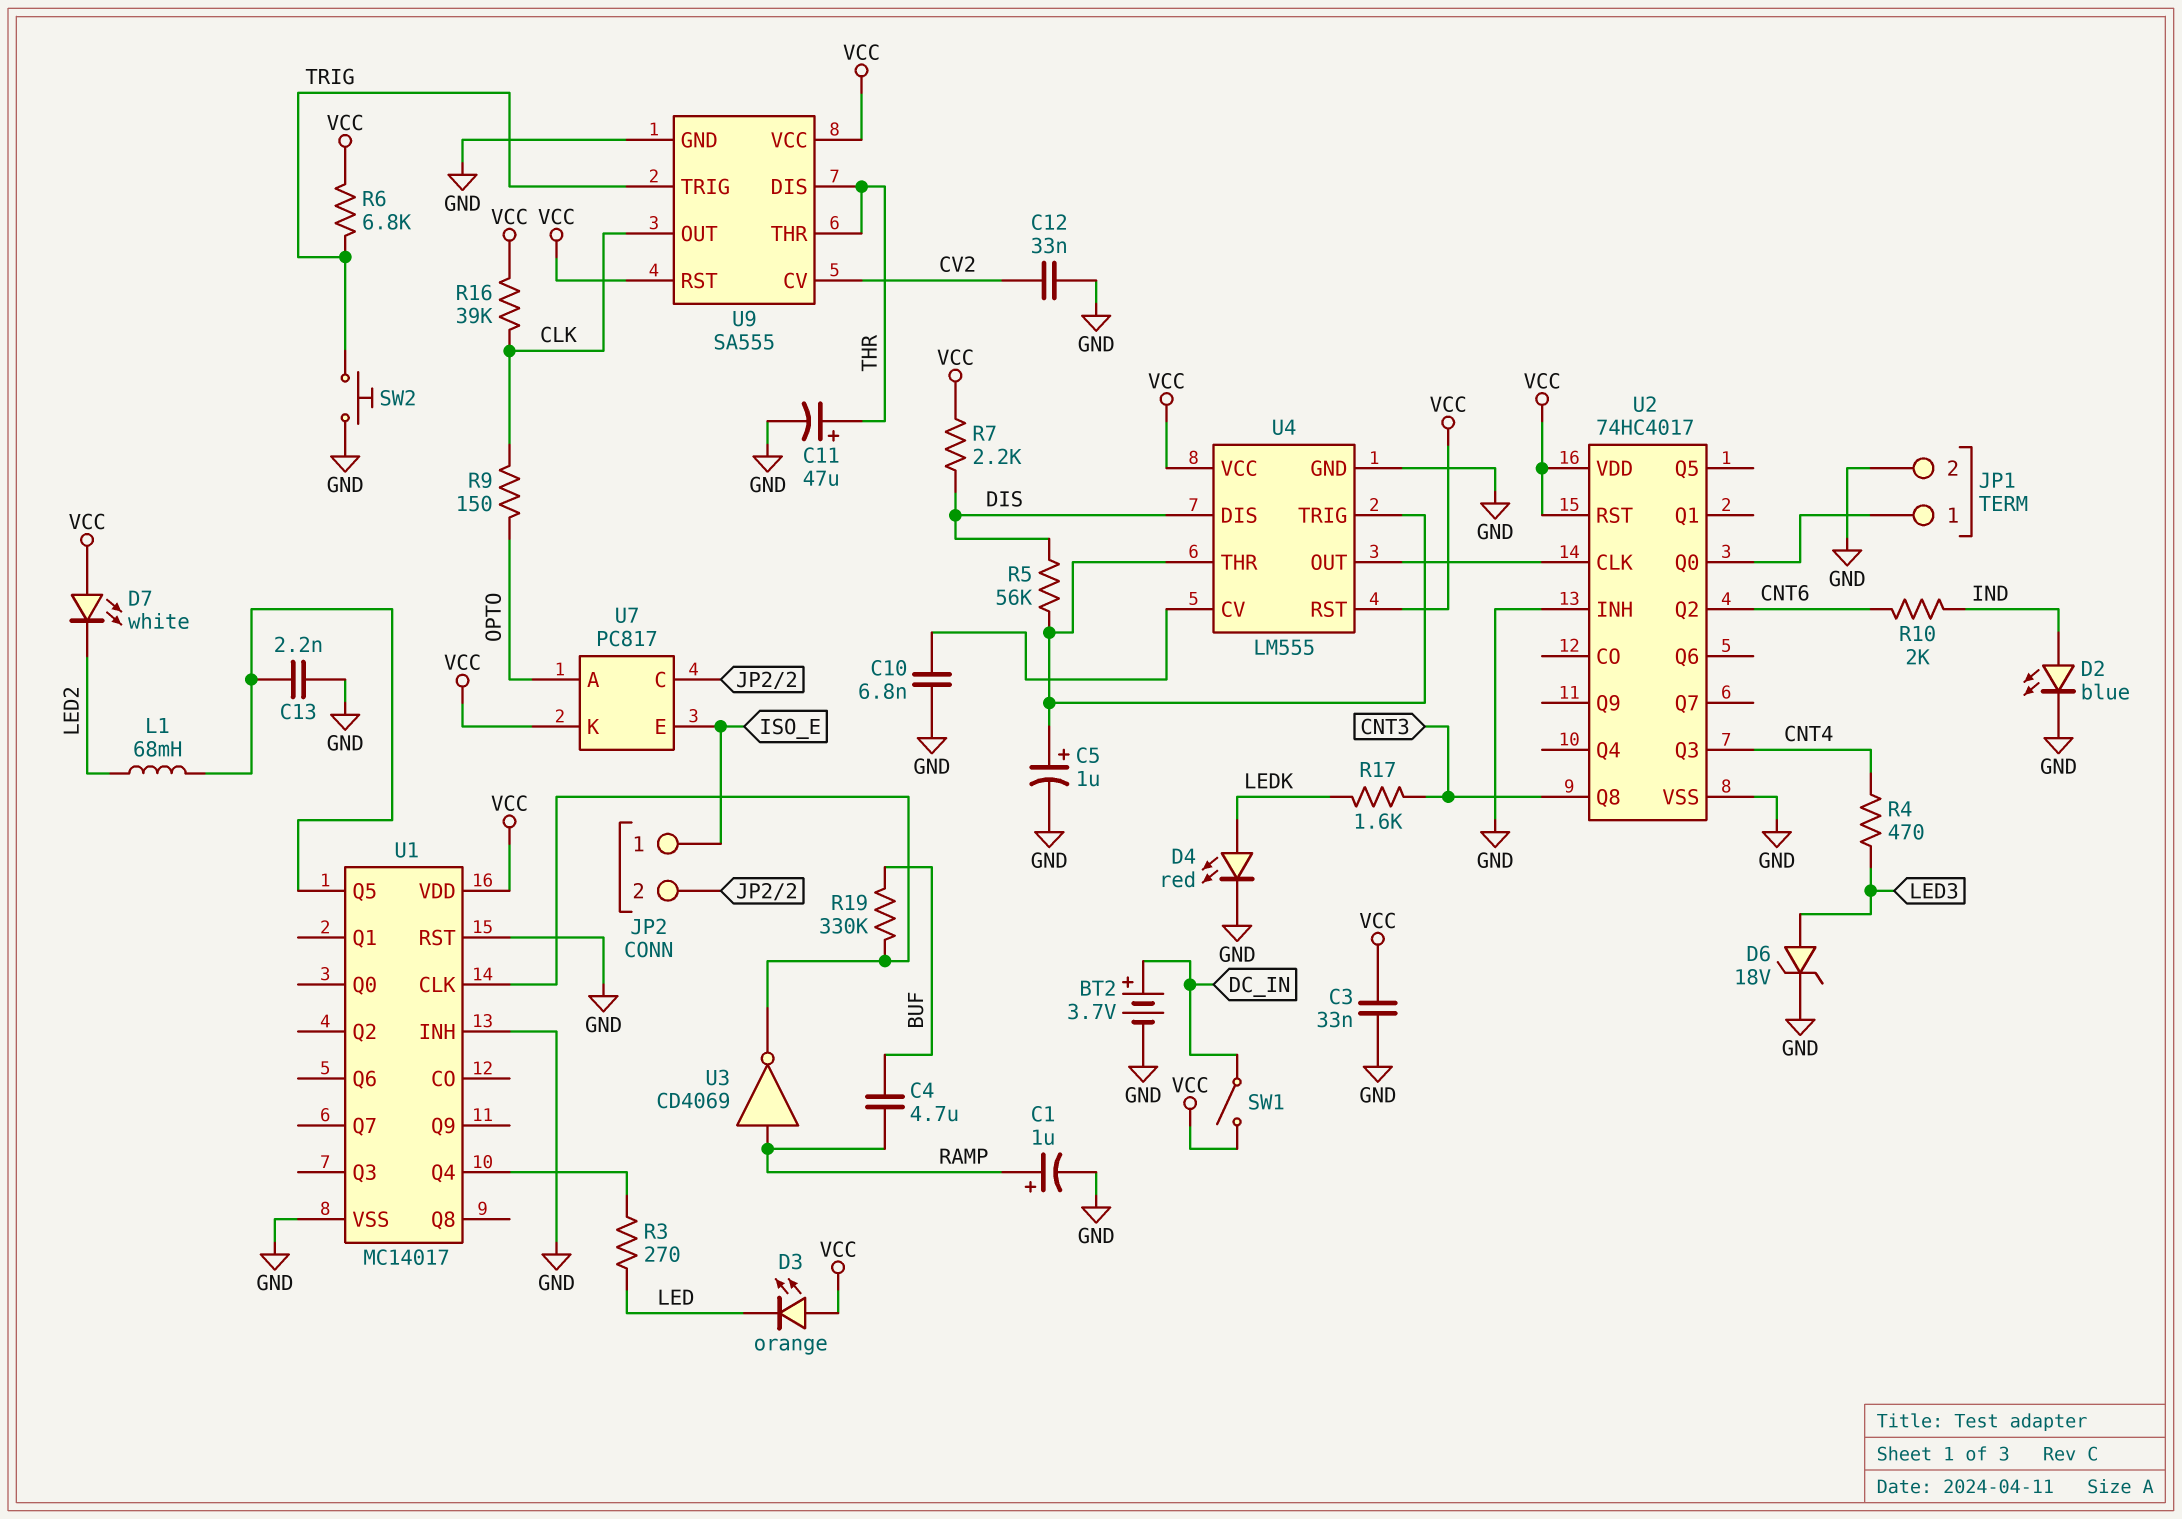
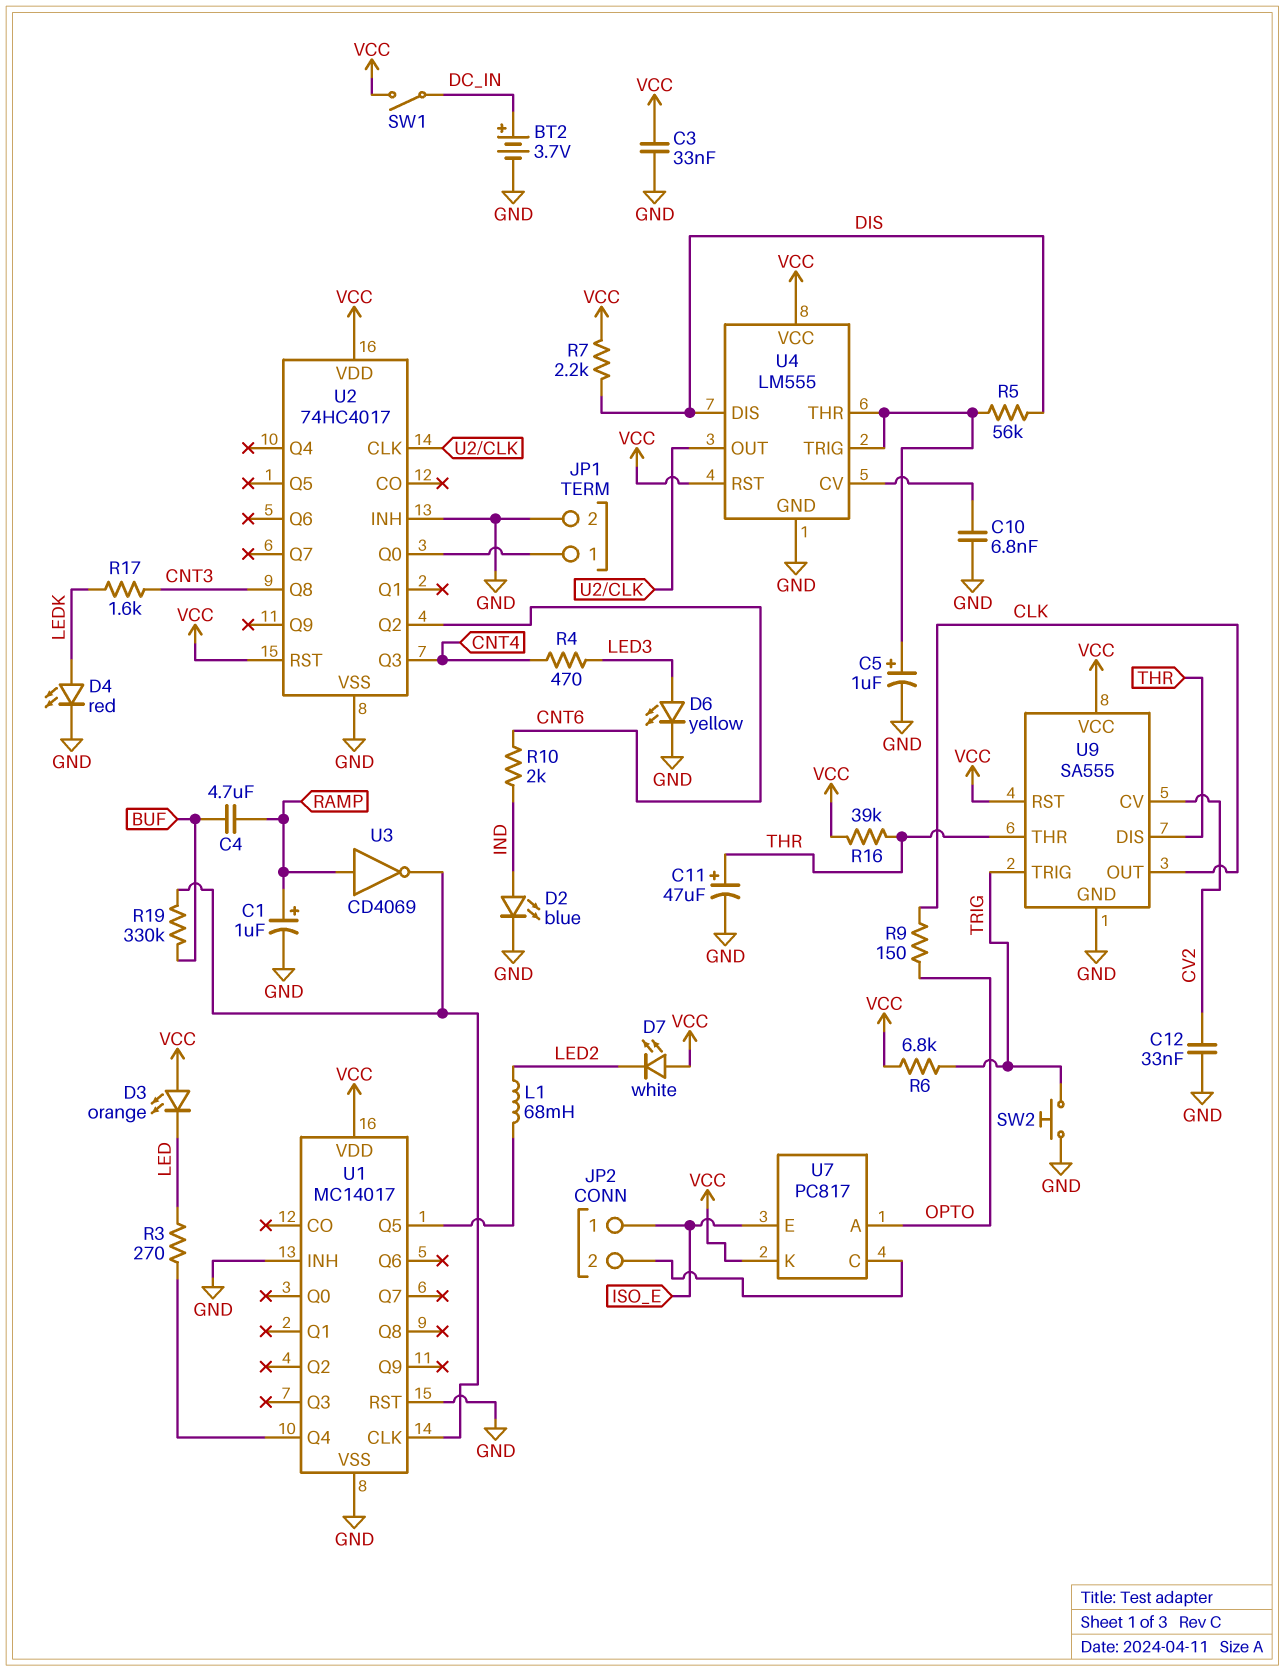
C13: 2.2nF (GND, U1/Q5) -> none
D6: zener 18V (A LED3, K GND) -> LED yellow (A LED3, K GND)
R16: 39k (CLK, VCC) -> 39k (THR, VCC)

